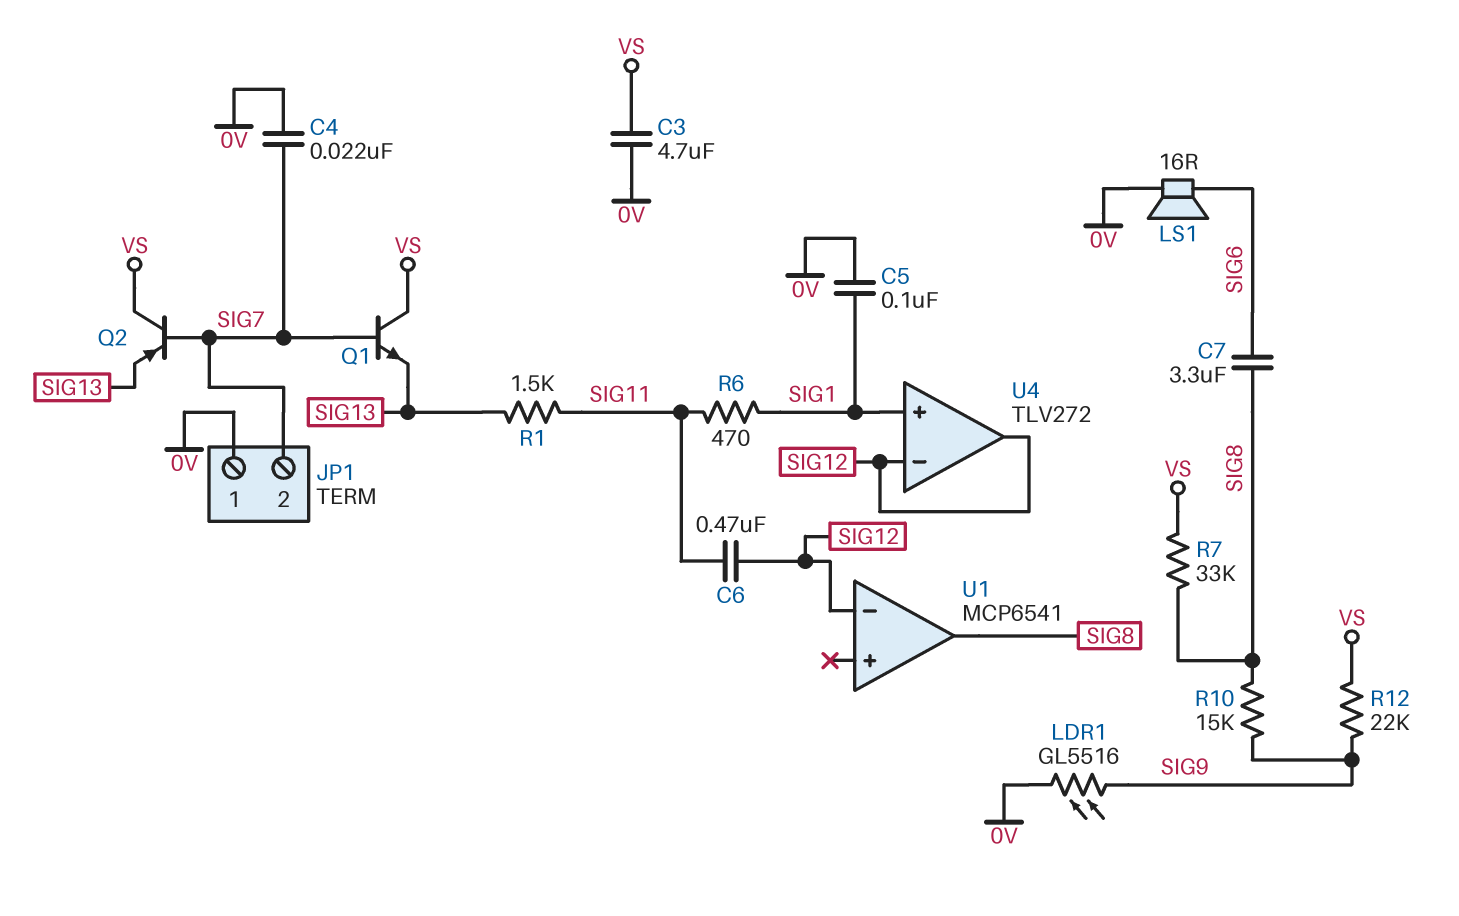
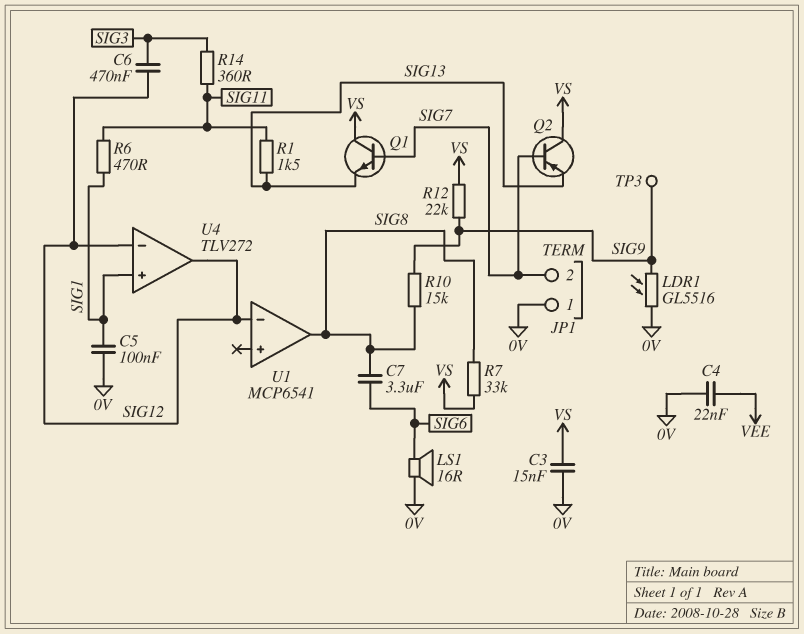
C3: 4.7uF (0V, VS) -> 15nF (0V, VS)
C4: 22nF (0V, SIG7) -> 22nF (0V, VEE)
C6: 470nF (SIG11, SIG12) -> 470nF (SIG3, SIG12)
R14: none -> 360 (SIG3, SIG11)
TP3: none -> test point (SIG9)

